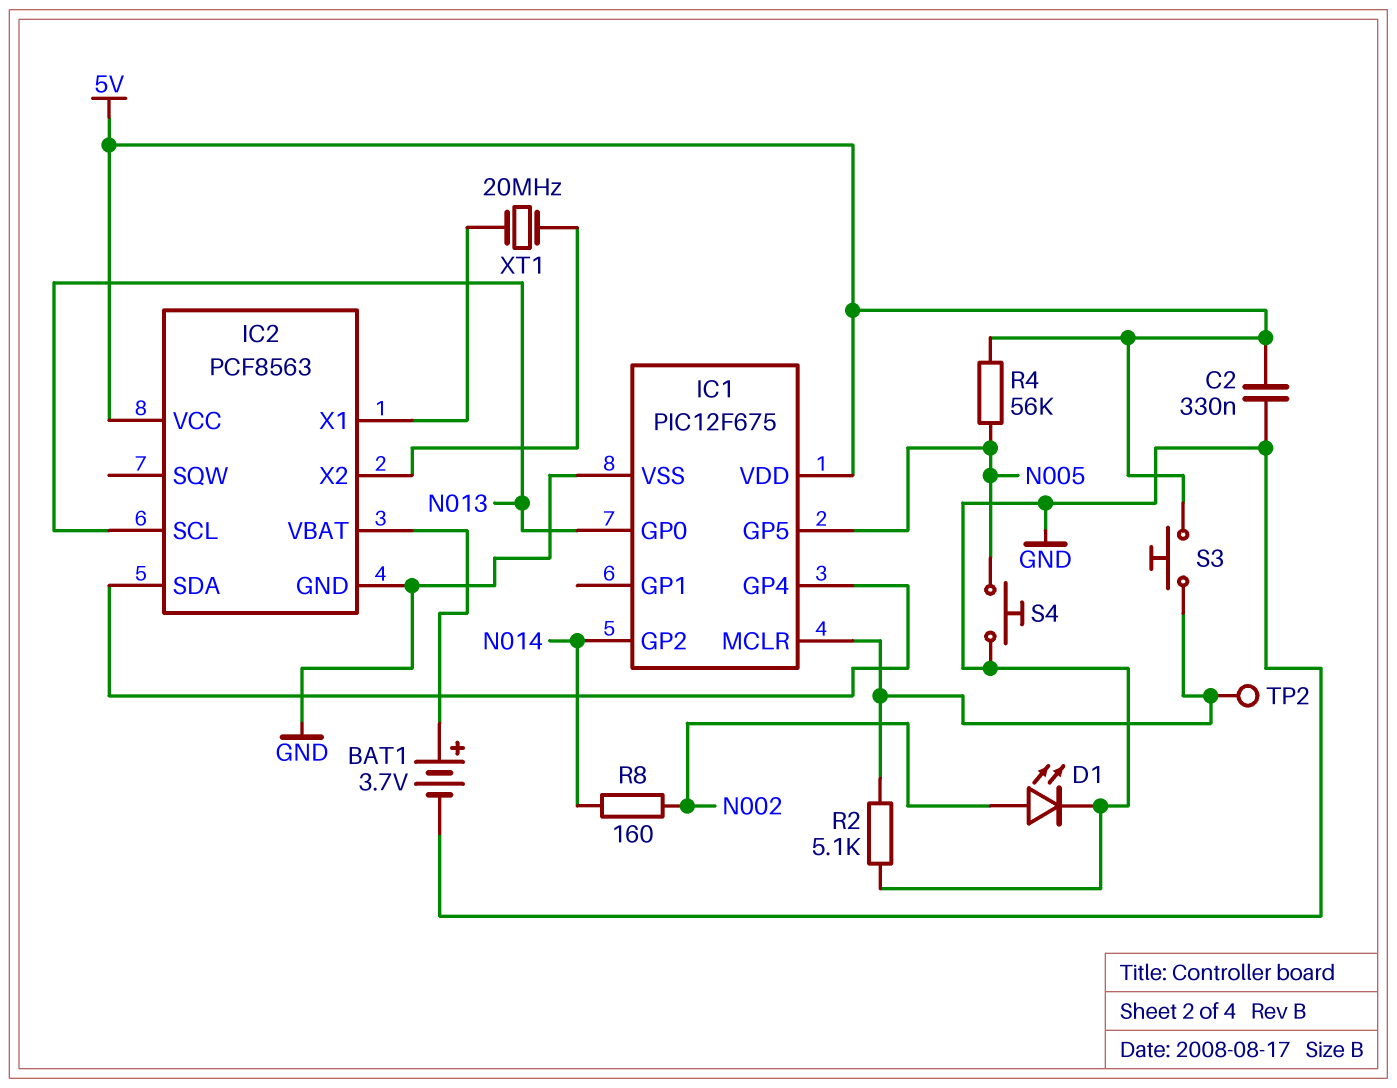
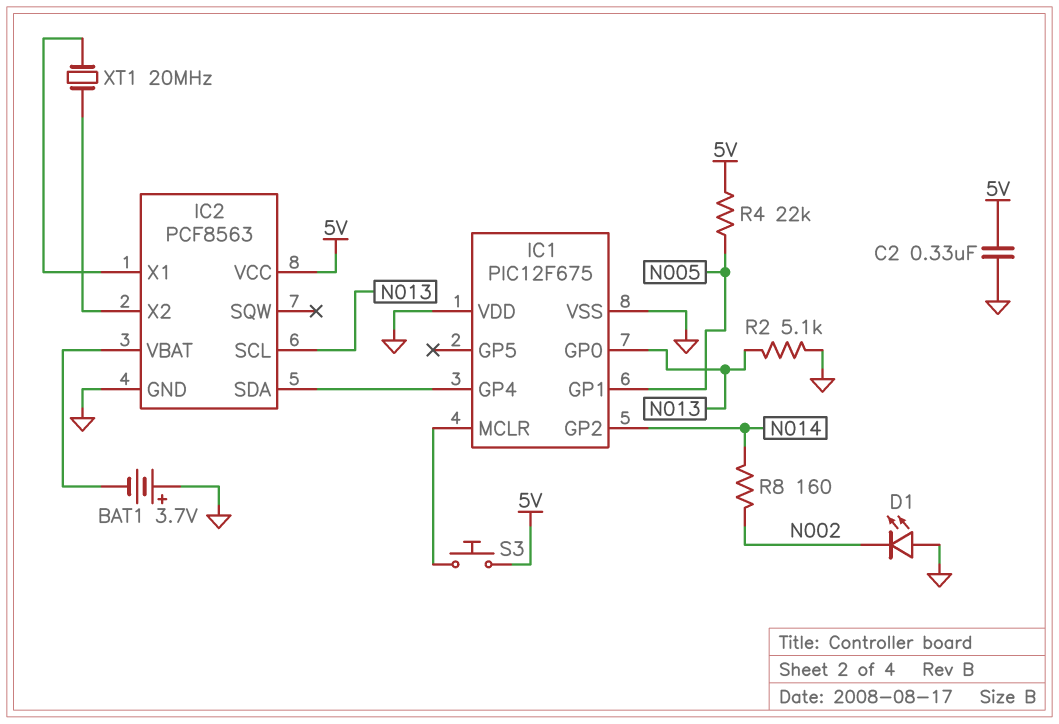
BAT1: 3.7V (plus IC2/VBAT, minus GND) -> 3.7V (plus GND, minus IC2/VBAT)
D1: LED (A N002, K GND) -> LED (A GND, K N002)
IC1 pin GP1: none -> N005
IC1 pin GP5: N005 -> none
IC1 pin VDD: 5V -> GND
R2: 5.1k (GND, IC1/MCLR) -> 5.1k (GND, N013)
R4: 56k (5V, N005) -> 22k (5V, N005)
S4: button (GND, N005) -> none
TP2: test point (IC1/MCLR) -> none

